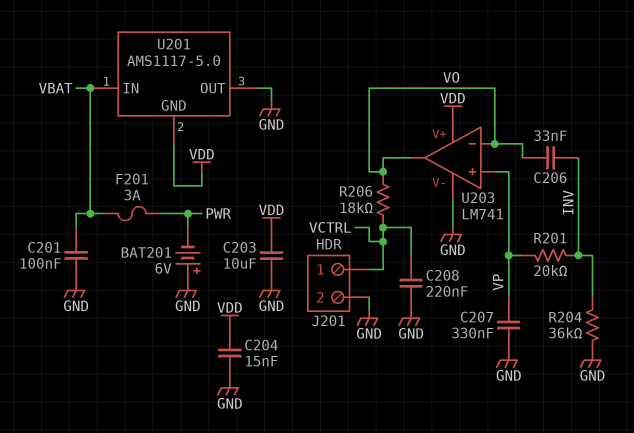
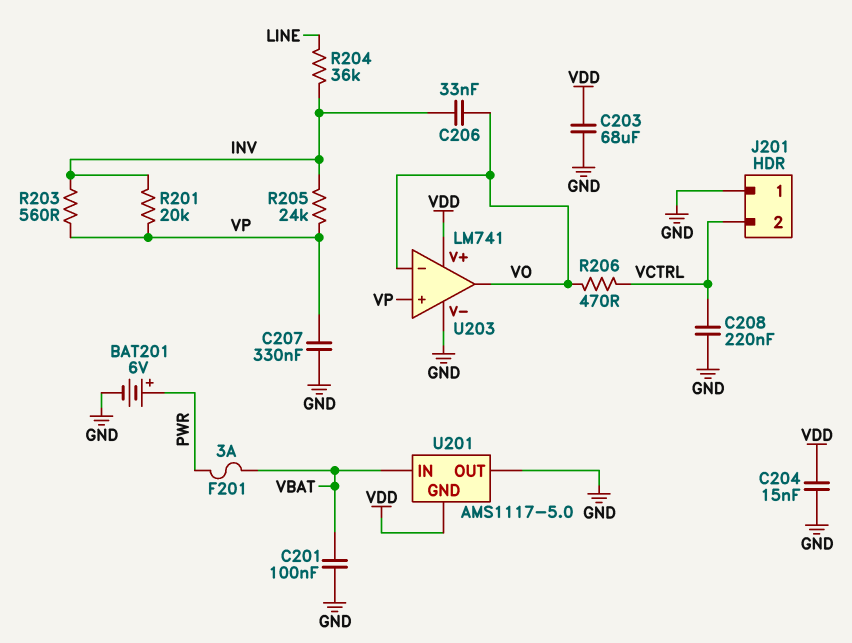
BAT201: 6V (plus GND, minus PWR) -> 6V (plus PWR, minus GND)
C203: 10uF (GND, VDD) -> 68uF (GND, VDD)
J201 pin 1: VCTRL -> GND
J201 pin 2: GND -> VCTRL
R203: none -> 560 (INV, VP)
R204: 36k (GND, INV) -> 36k (INV, LINE)
R205: none -> 24k (INV, VP)
R206: 18k (VCTRL, VO) -> 470 (VCTRL, VO)

